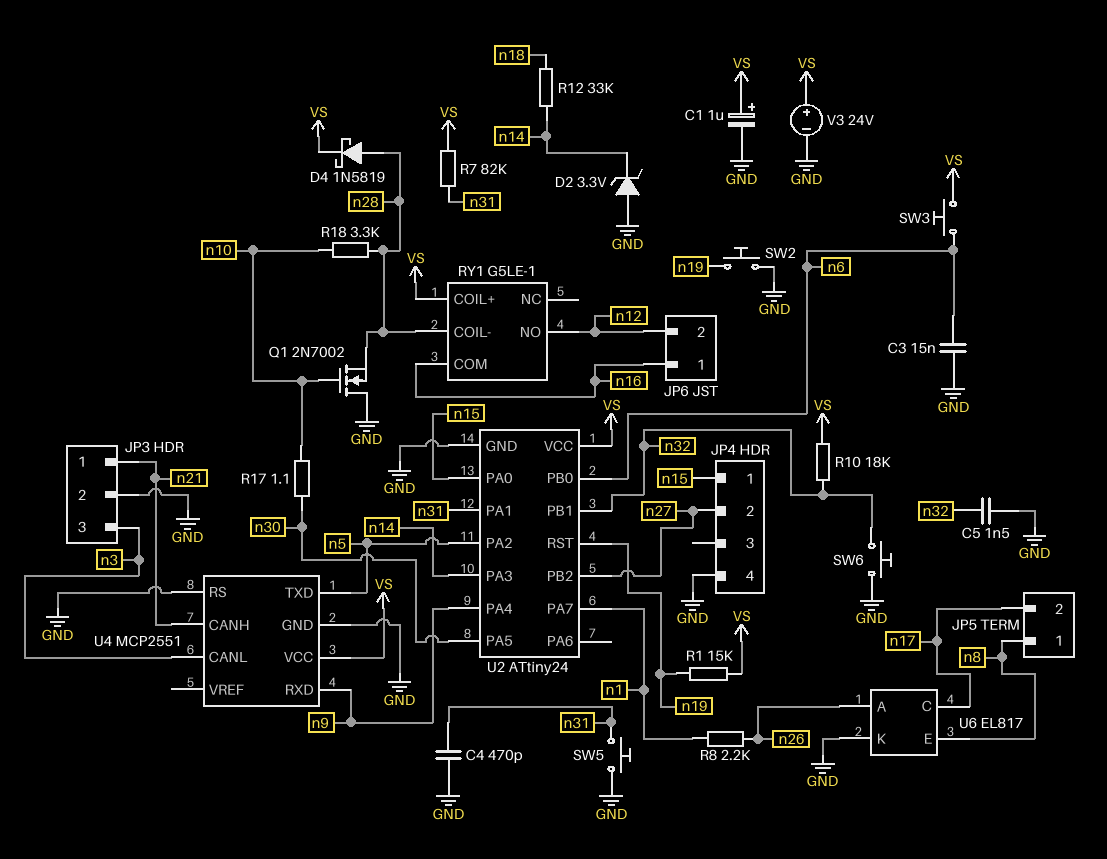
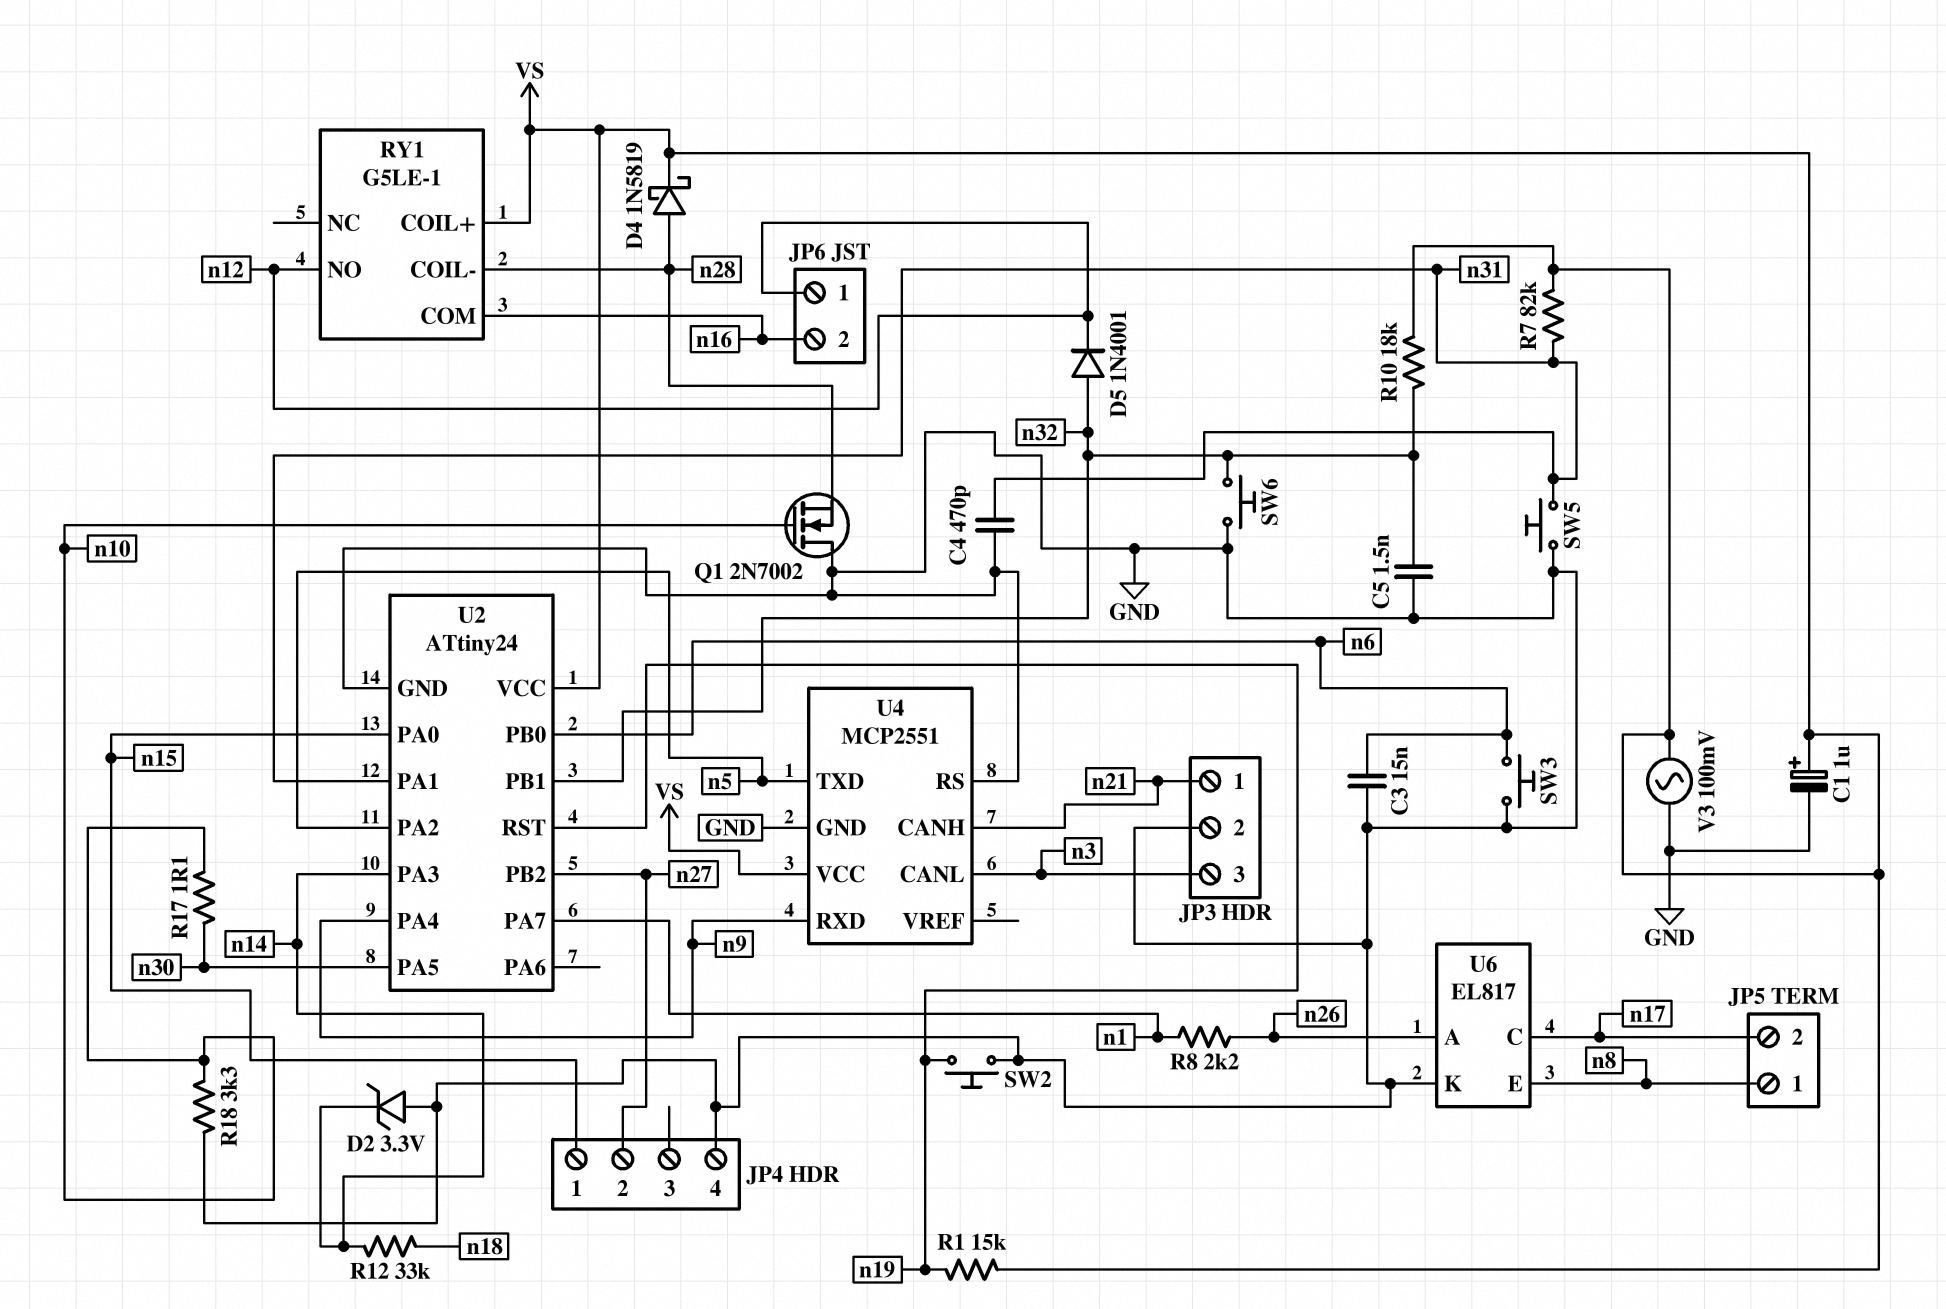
D5: none -> diode 1N4001 (A n32, K n12)
JP6 pin 1: n16 -> n12
JP6 pin 2: n12 -> n16
R18: 3.3k (n10, n28) -> 3.3k (GND, n10)
SW3: button (VS, n6) -> button (GND, n6)
V3: 24V (plus VS, minus GND) -> AC 100mV (GND, VS)

